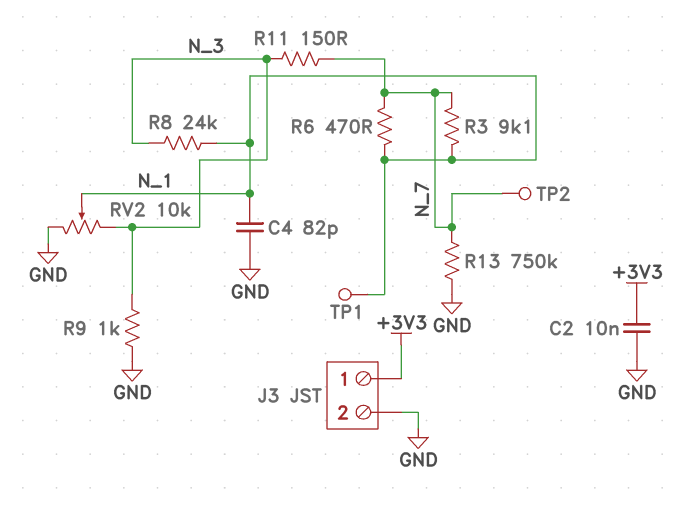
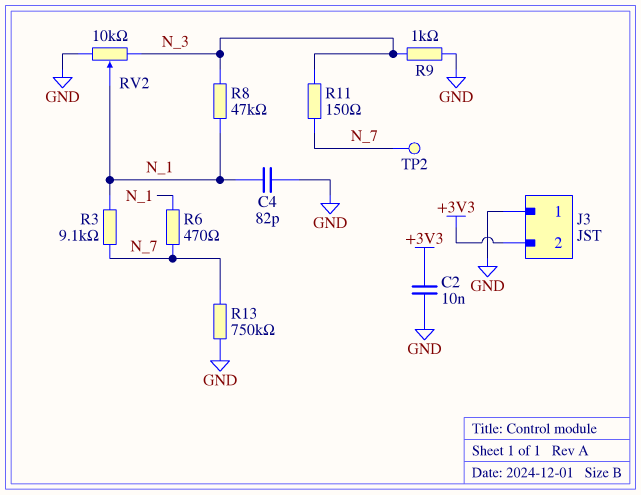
J3 pin 1: +3V3 -> GND
J3 pin 2: GND -> +3V3
R8: 24k (N_1, N_3) -> 47k (N_1, N_3)
TP1: test point (N_1) -> none

